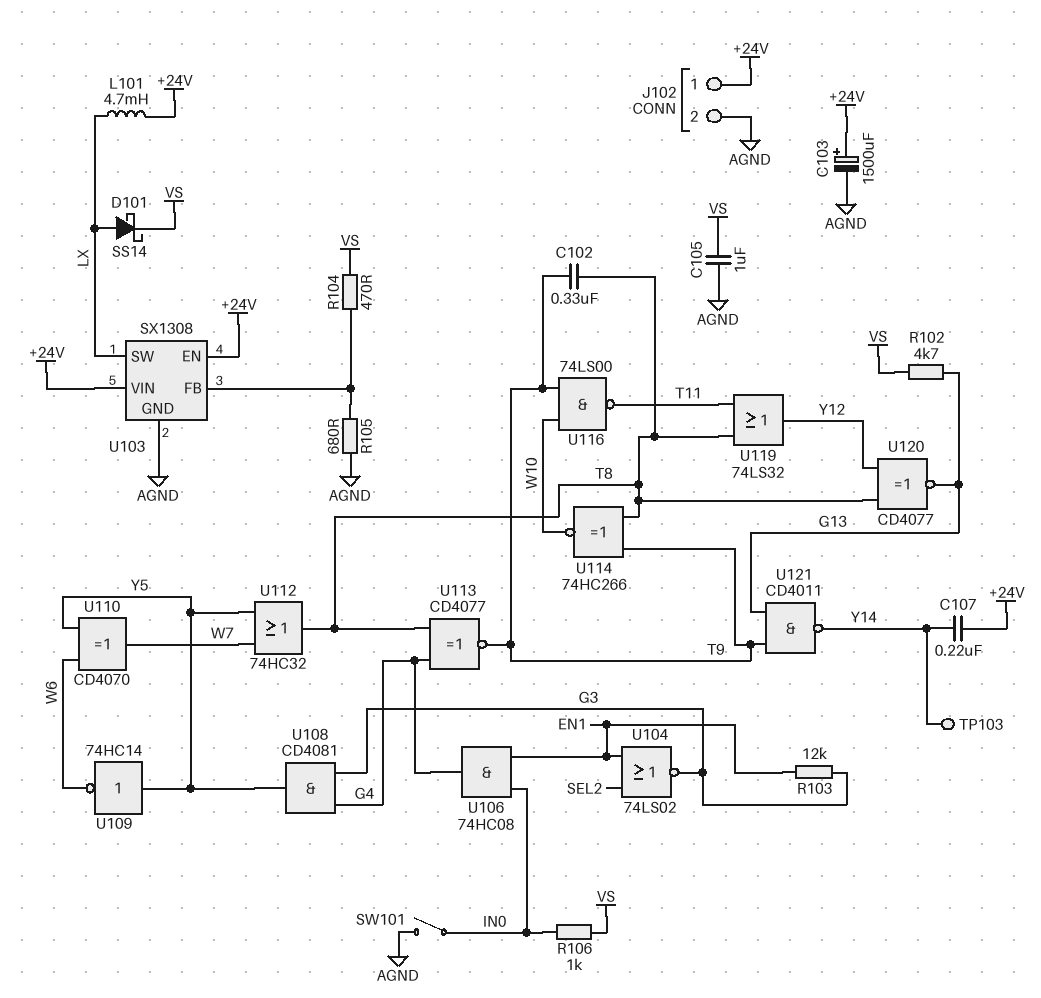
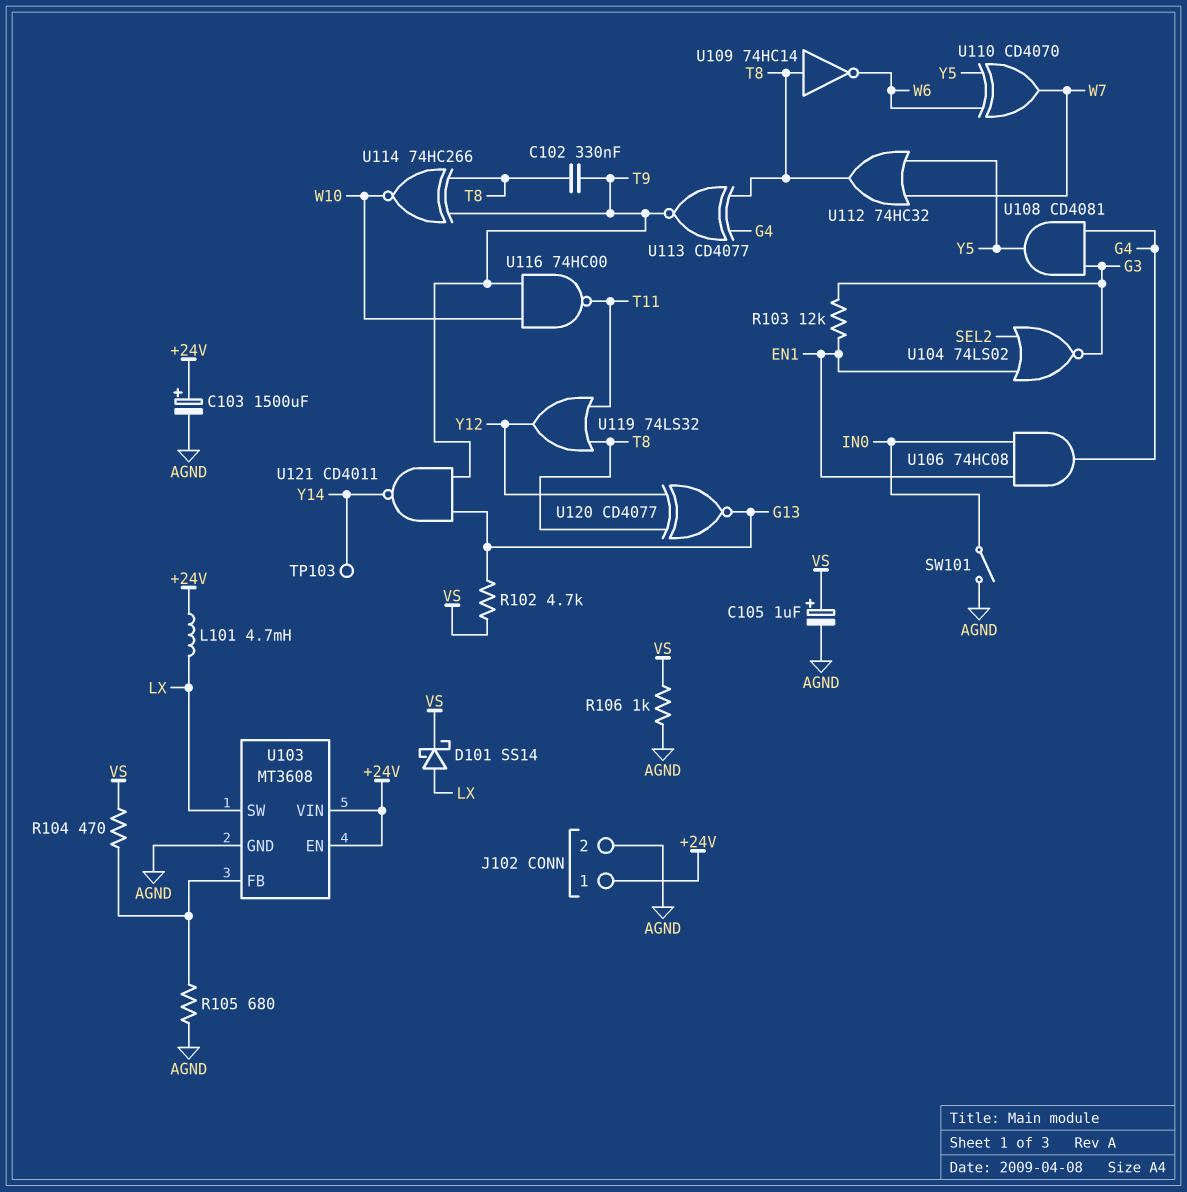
C105: 1uF (AGND, VS) -> 1uF (plus VS, minus AGND)
C107: 220nF (+24V, Y14) -> none
R106: 1k (IN0, VS) -> 1k (AGND, VS)
U103: SX1308 -> MT3608
U109: NOT 74HC14 (in Y5, out W6) -> NOT 74HC14 (in T8, out W6)
U116: NAND 74LS00 (in T9, in W10, out T11) -> NAND 74HC00 (in T9, in W10, out T11)

